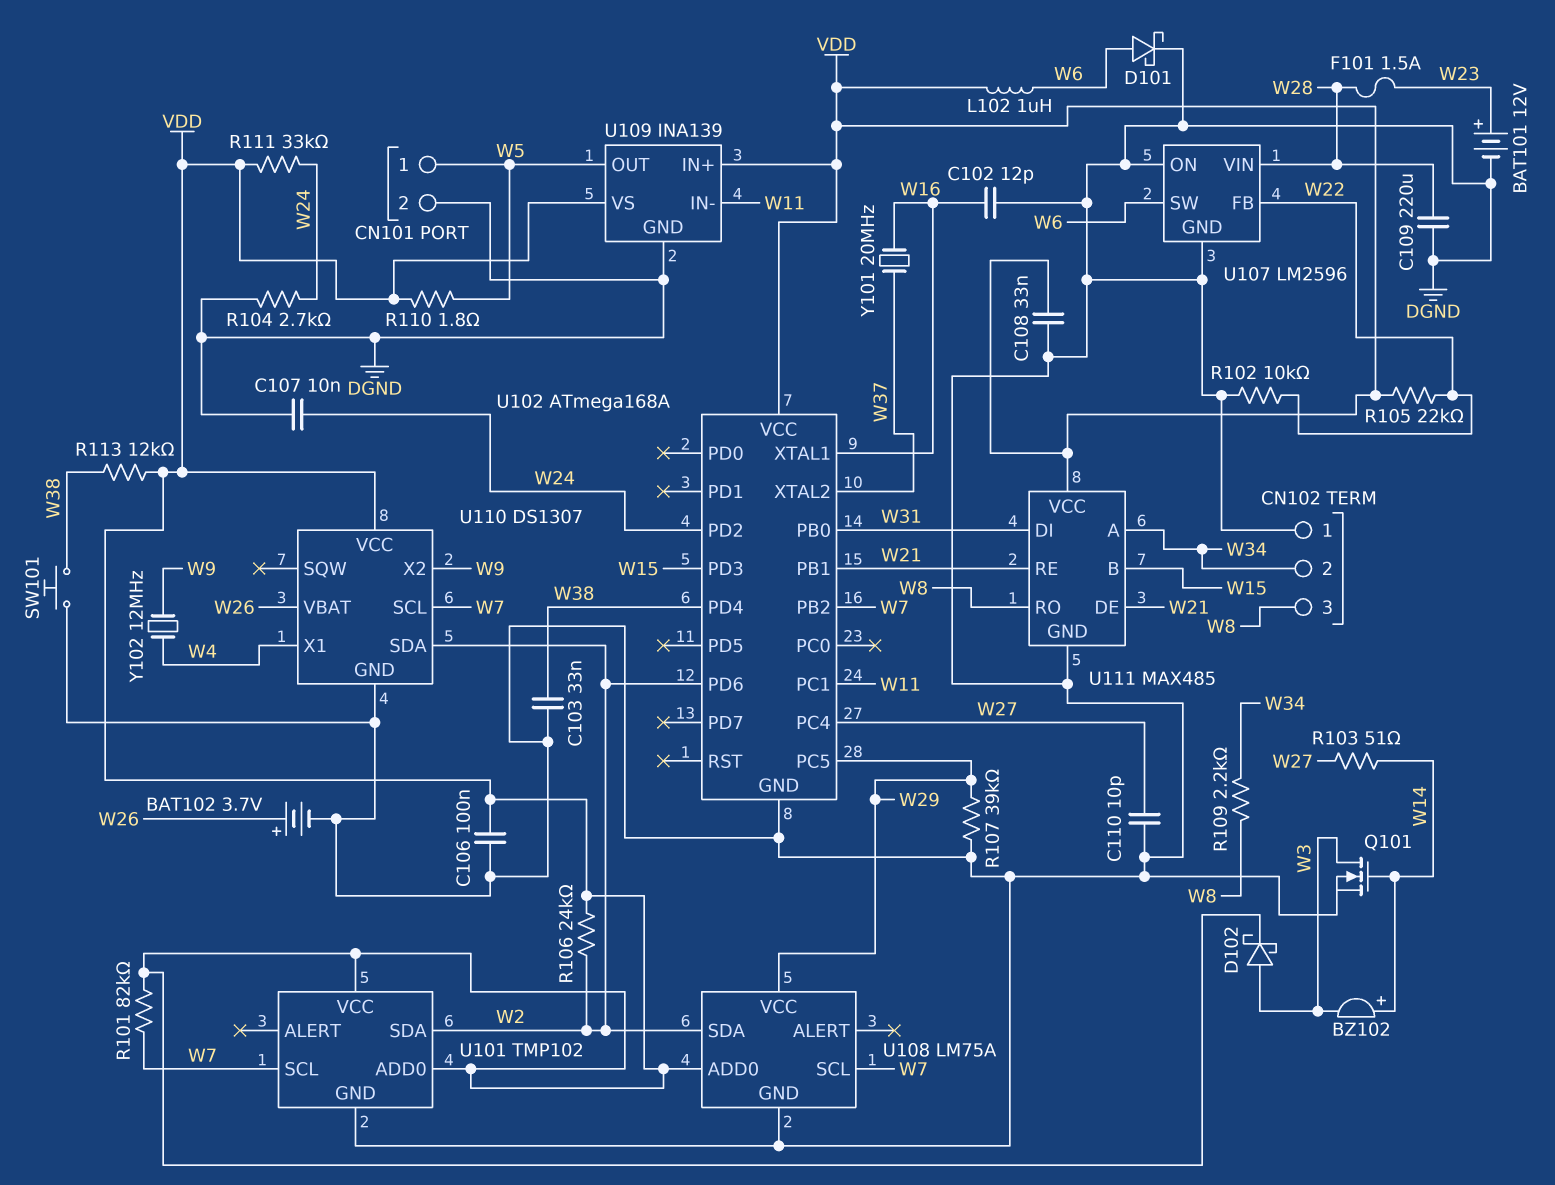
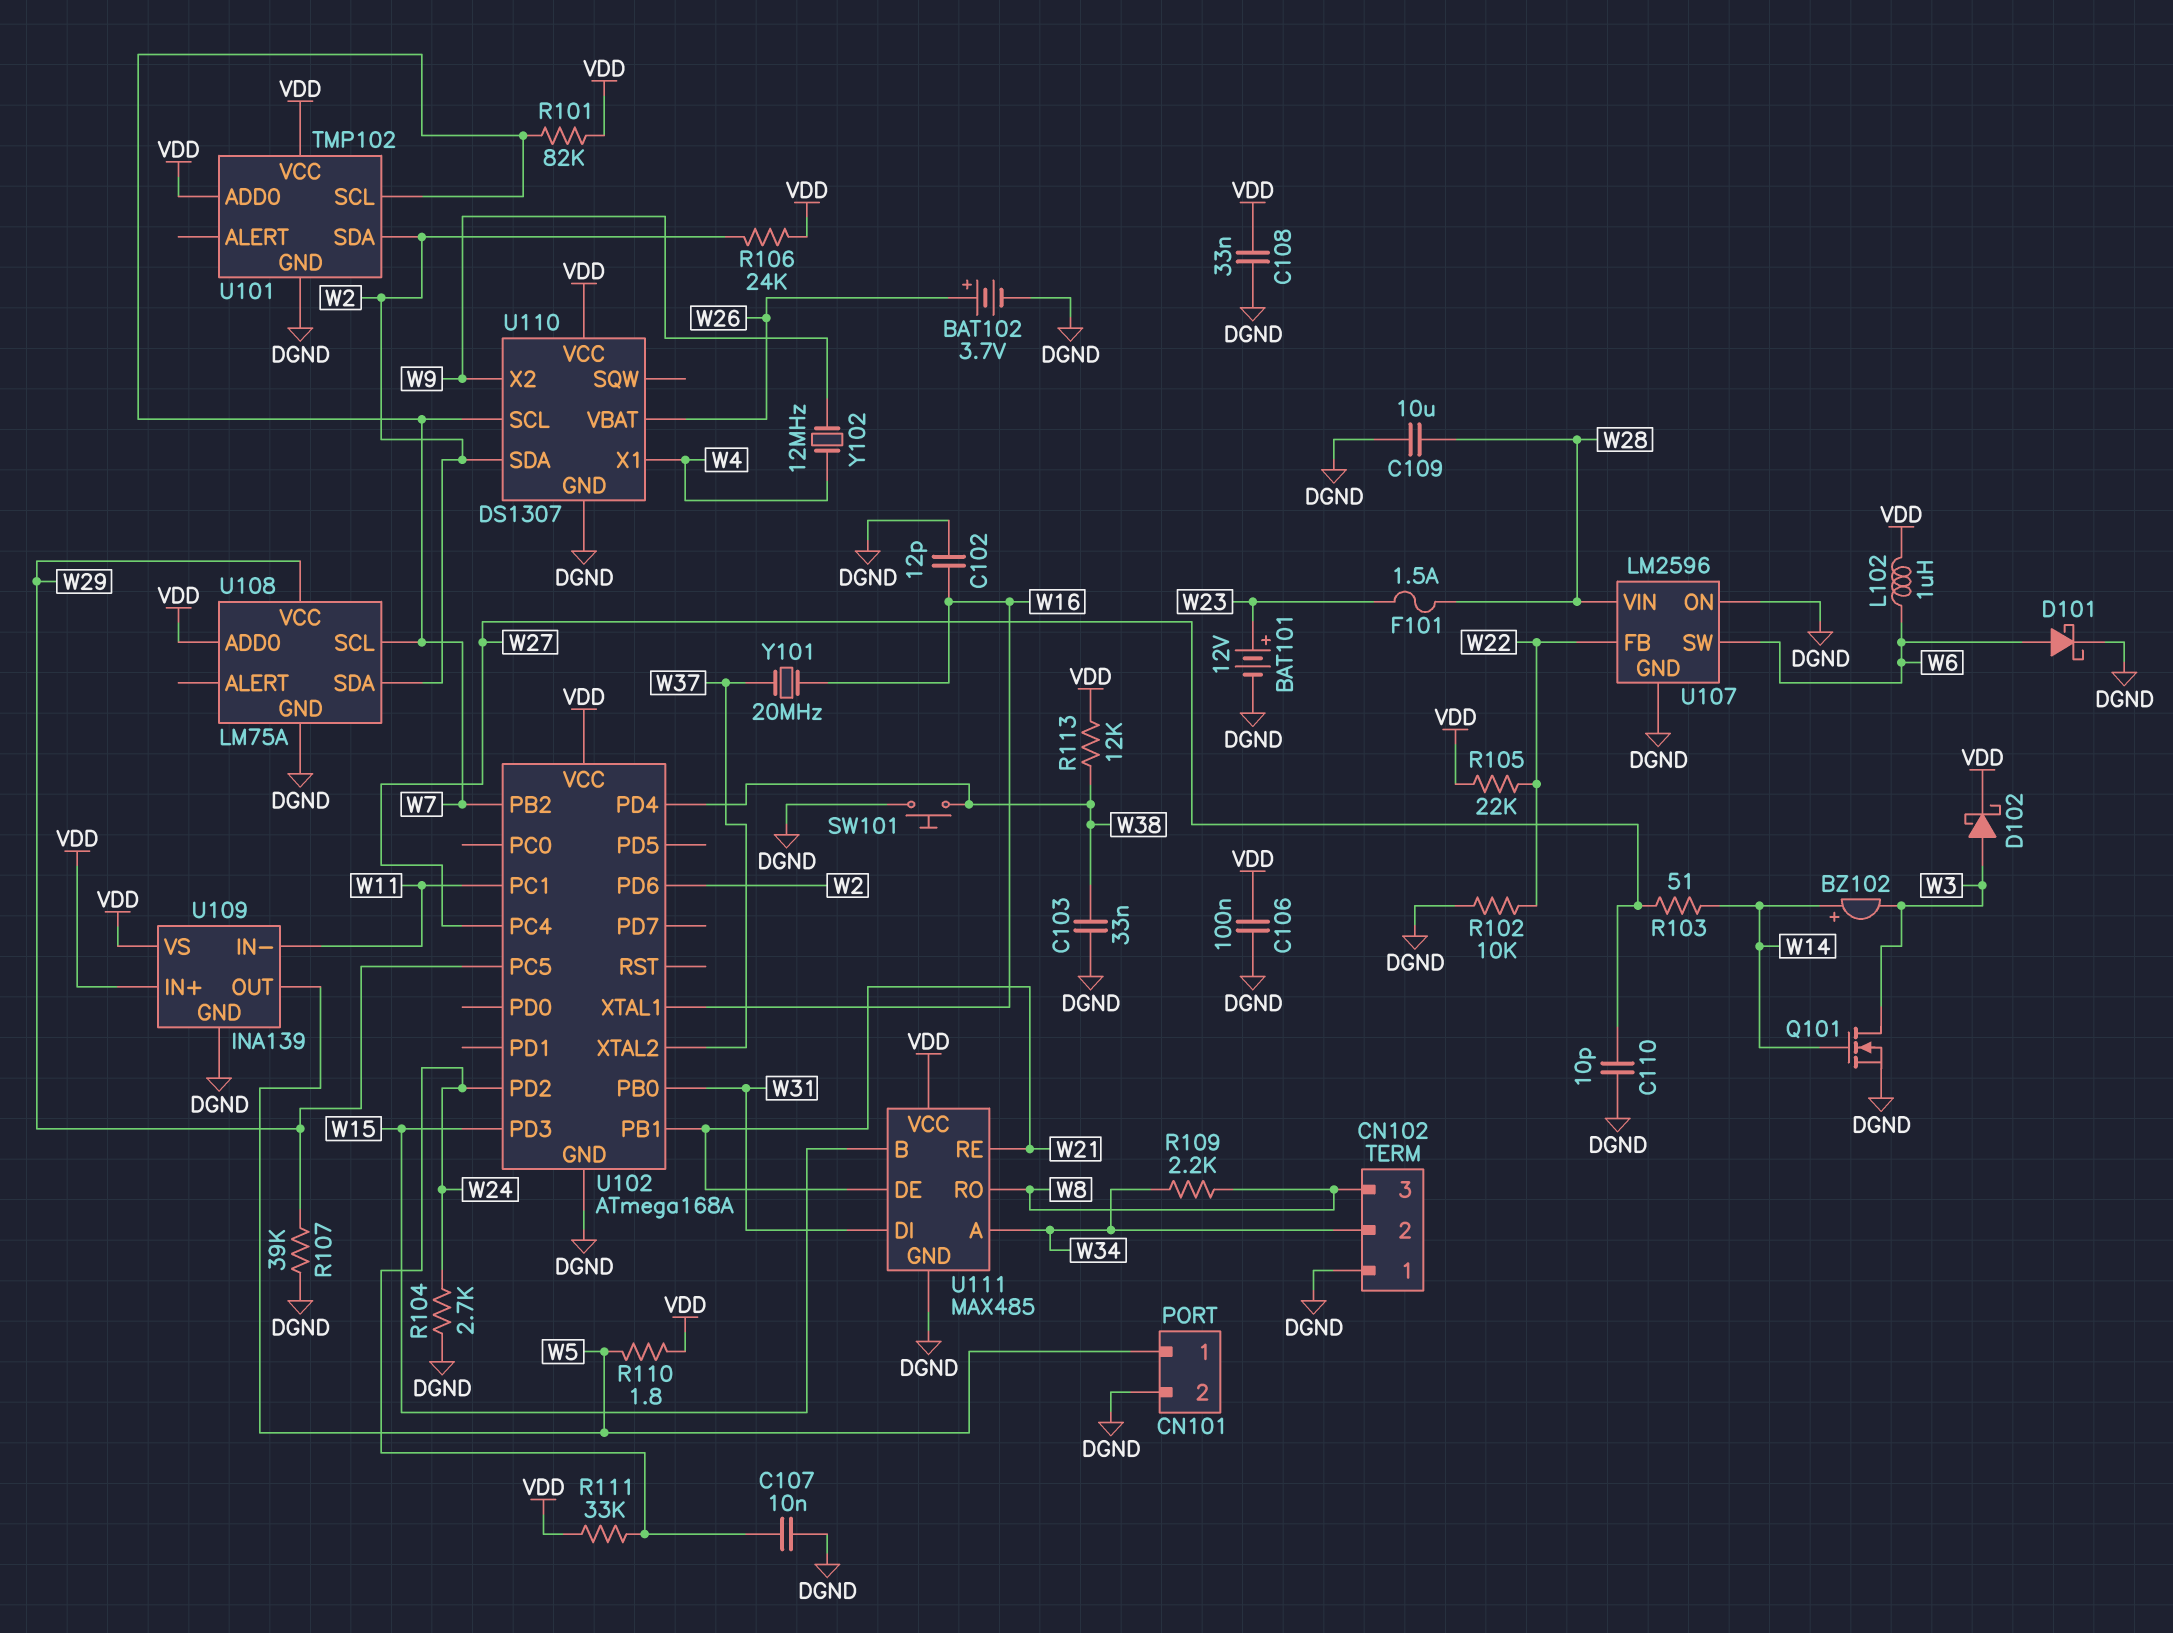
C109: 220uF (DGND, W28) -> 10uF (DGND, W28)

